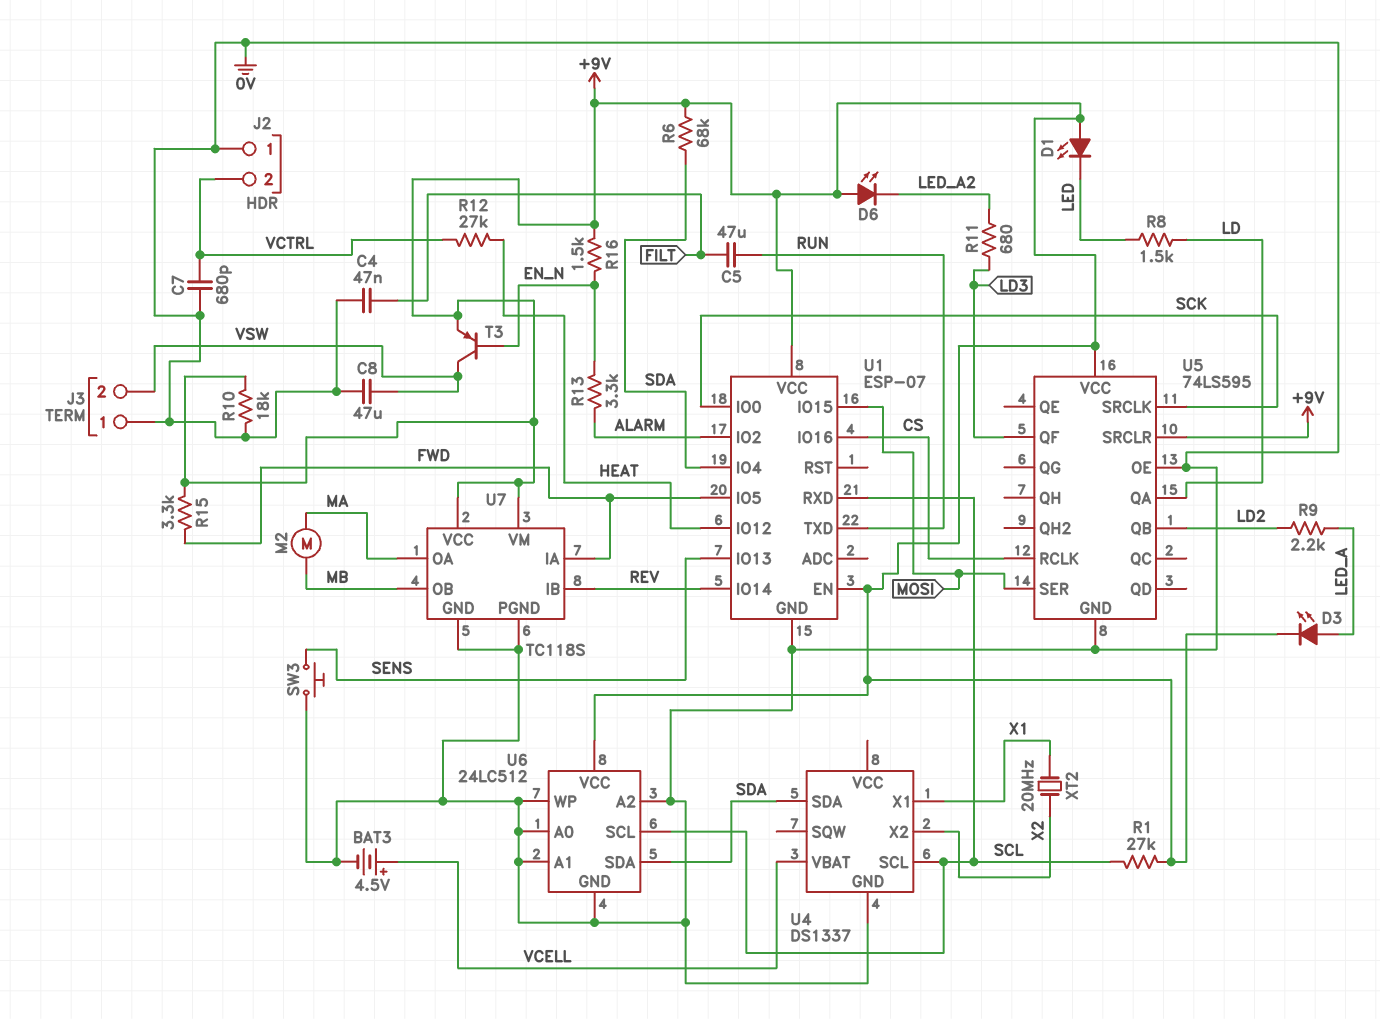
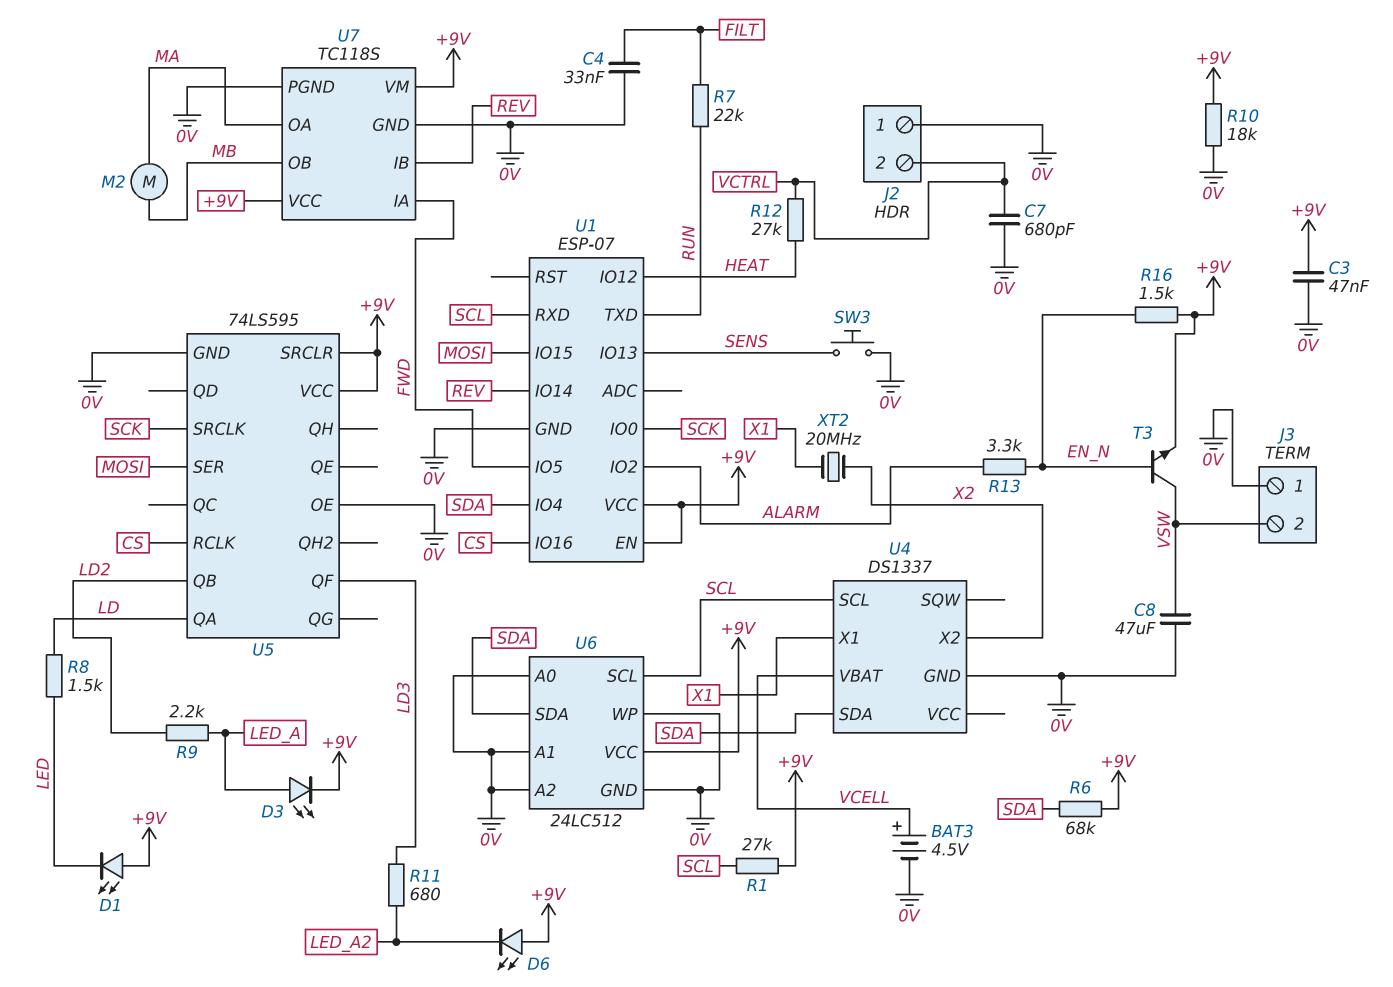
C3: none -> 47nF (+9V, 0V)
C4: 47nF (0V, FILT) -> 33nF (0V, FILT)
C5: 47uF (FILT, RUN) -> none
R7: none -> 22k (FILT, RUN)
R15: 3.3k (+9V, FWD) -> none
T3: PNP (B EN_N, C VSW, E +9V) -> NPN (B EN_N, C VSW, E +9V)

